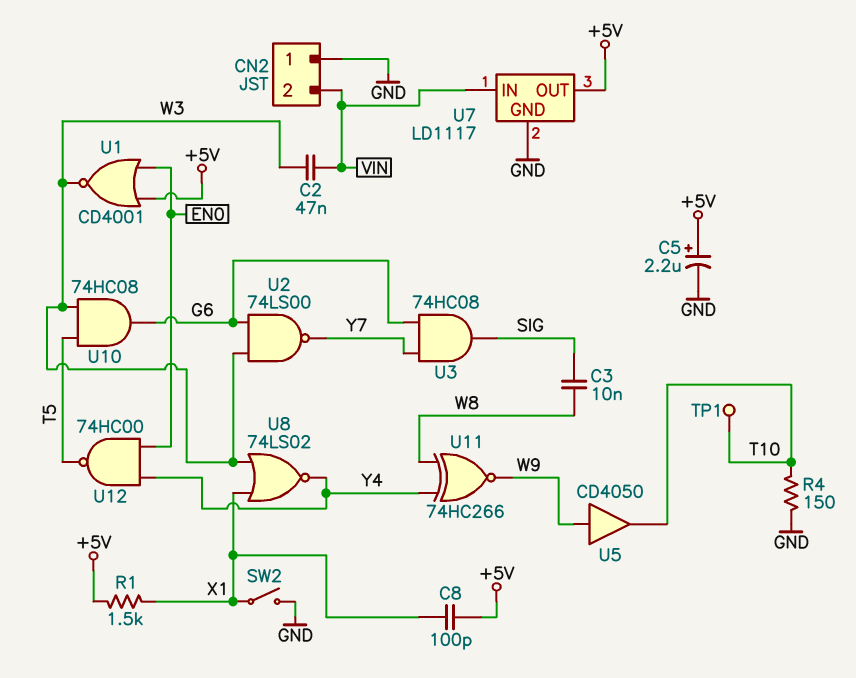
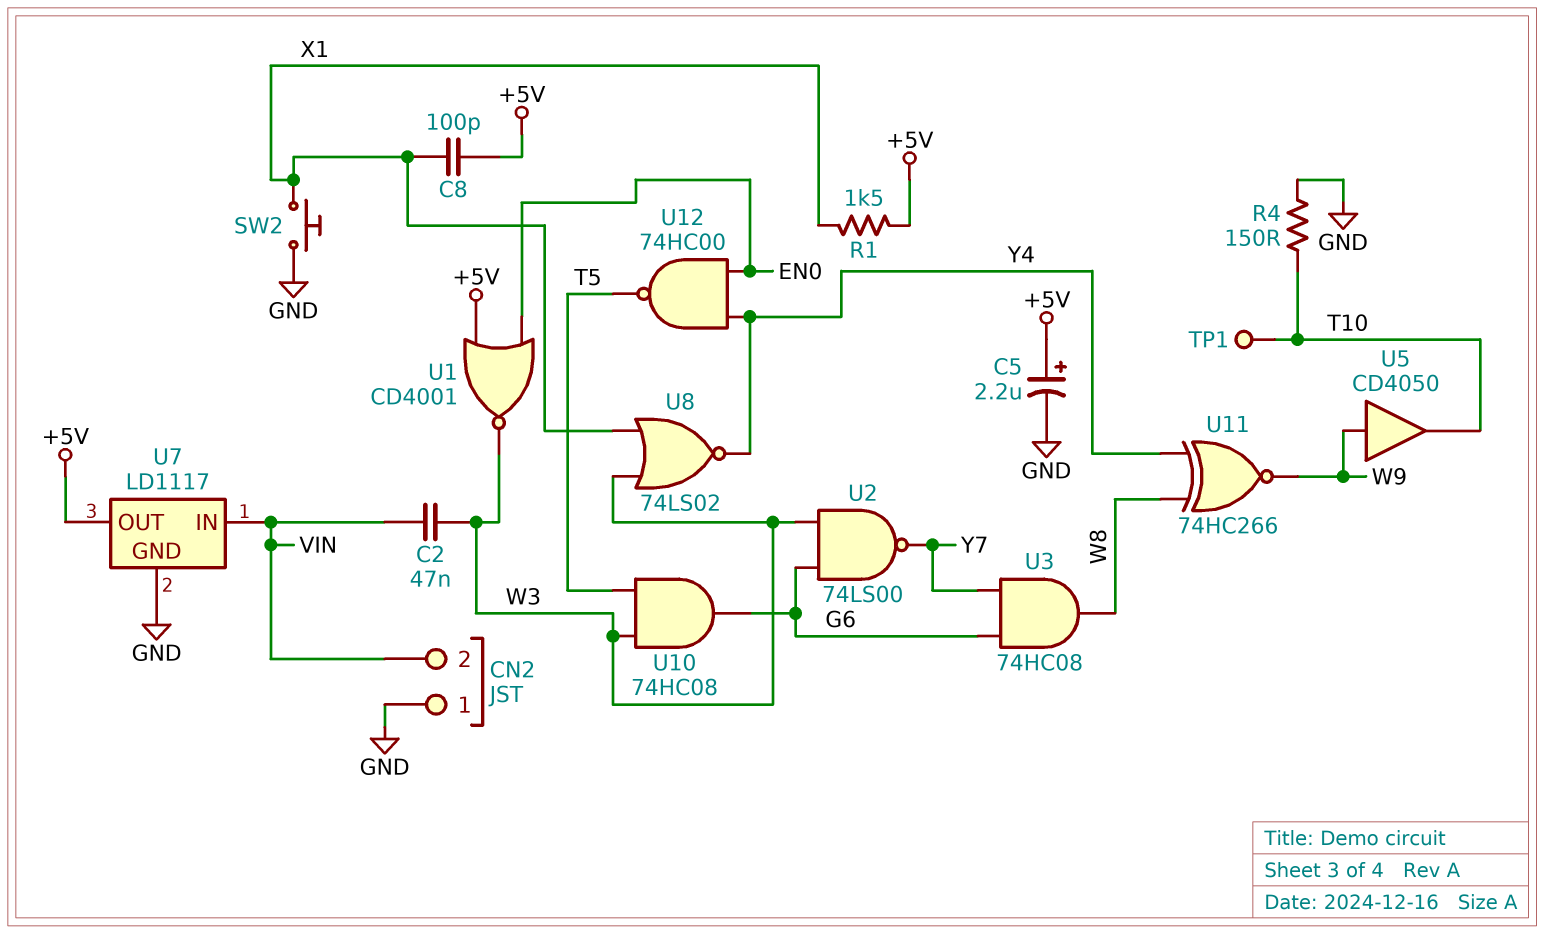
C3: 10nF (SIG, W8) -> none
SW2: switch (GND, X1) -> button (GND, X1)
U3: AND 74HC08 (in G6, in Y7, out SIG) -> AND 74HC08 (in G6, in Y7, out W8)

